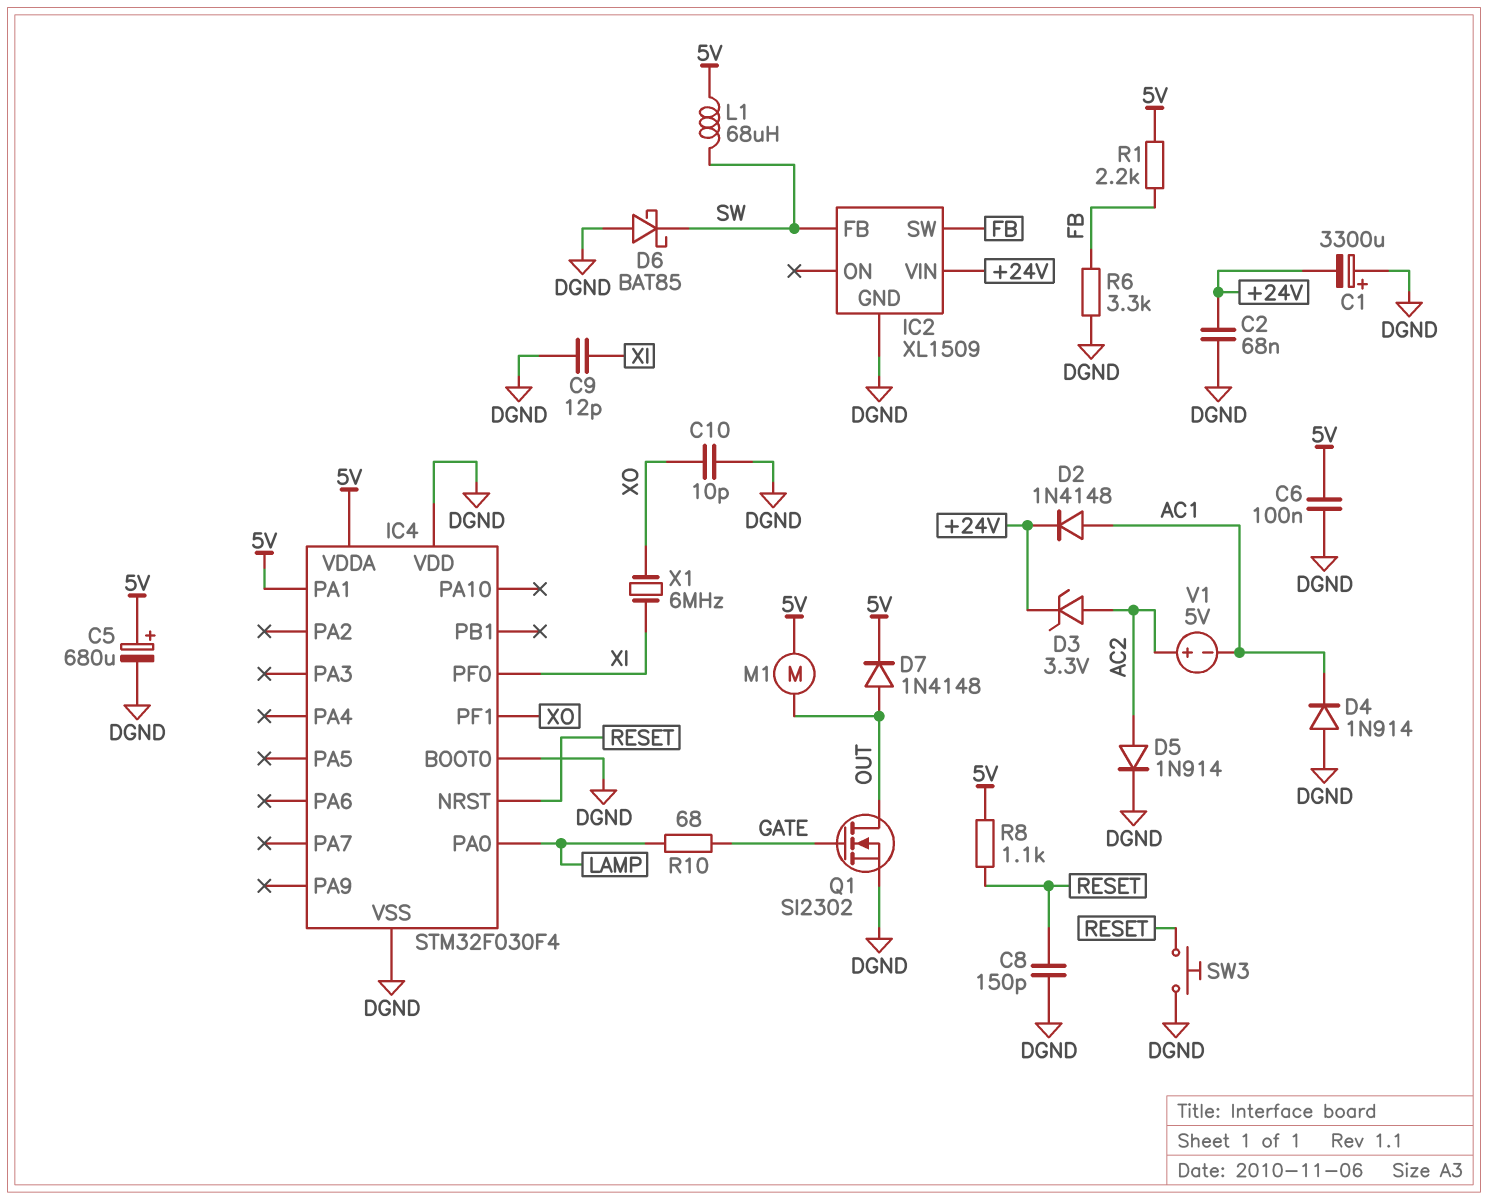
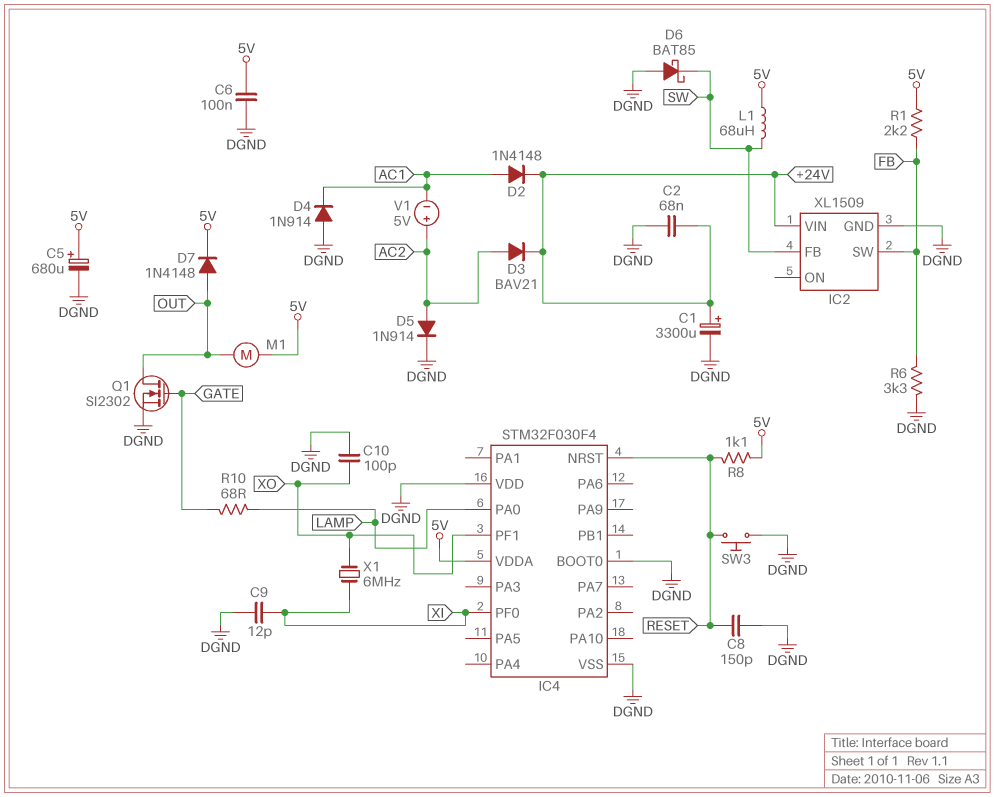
C1: 3300uF (plus DGND, minus +24V) -> 3300uF (plus +24V, minus DGND)
C10: 10pF (DGND, XO) -> 100pF (DGND, XO)
D3: zener 3.3V (A AC2, K +24V) -> diode BAV21 (A AC2, K +24V)
IC4 pin PA1: 5V -> none

